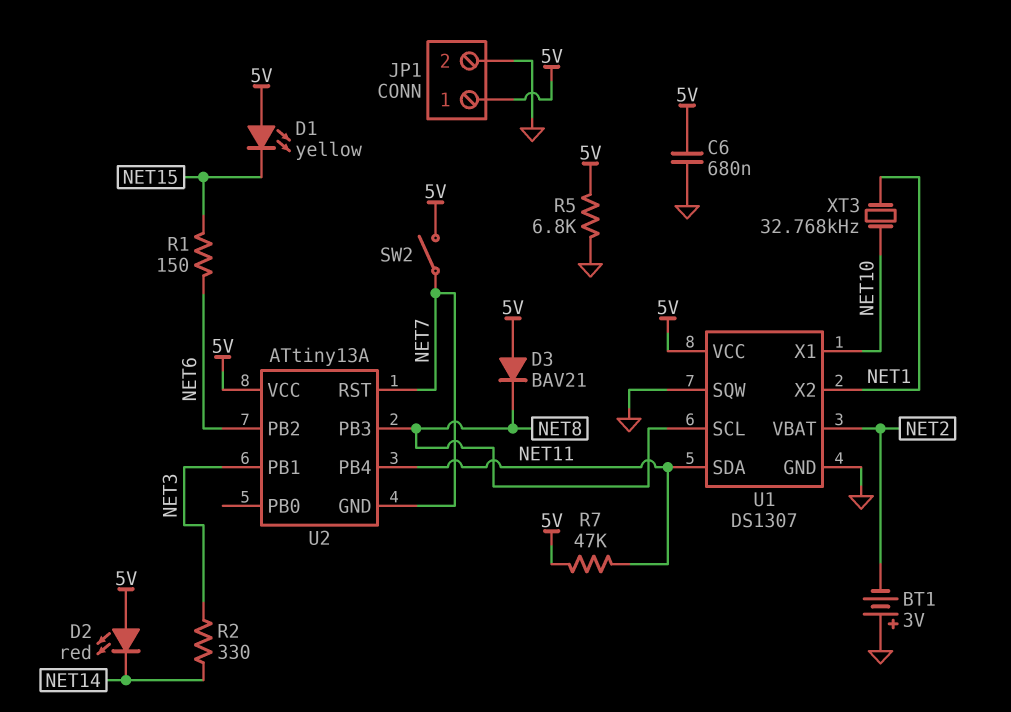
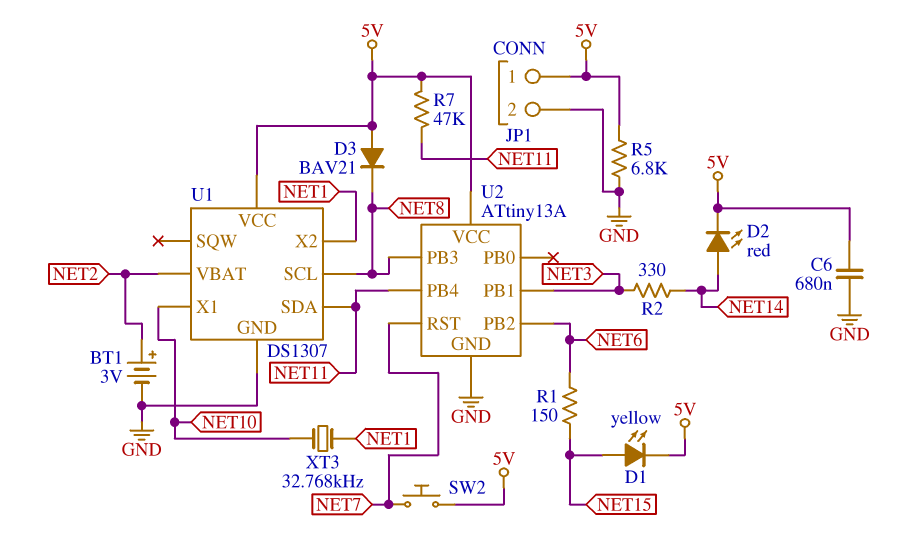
BT1: 3V (plus GND, minus NET2) -> 3V (plus NET2, minus GND)
D1: LED yellow (A 5V, K NET15) -> LED yellow (A NET15, K 5V)
D2: LED red (A 5V, K NET14) -> LED red (A NET14, K 5V)
SW2: switch (5V, NET7) -> button (5V, NET7)
U1 pin SQW: GND -> none
U2 pin GND: NET7 -> GND

